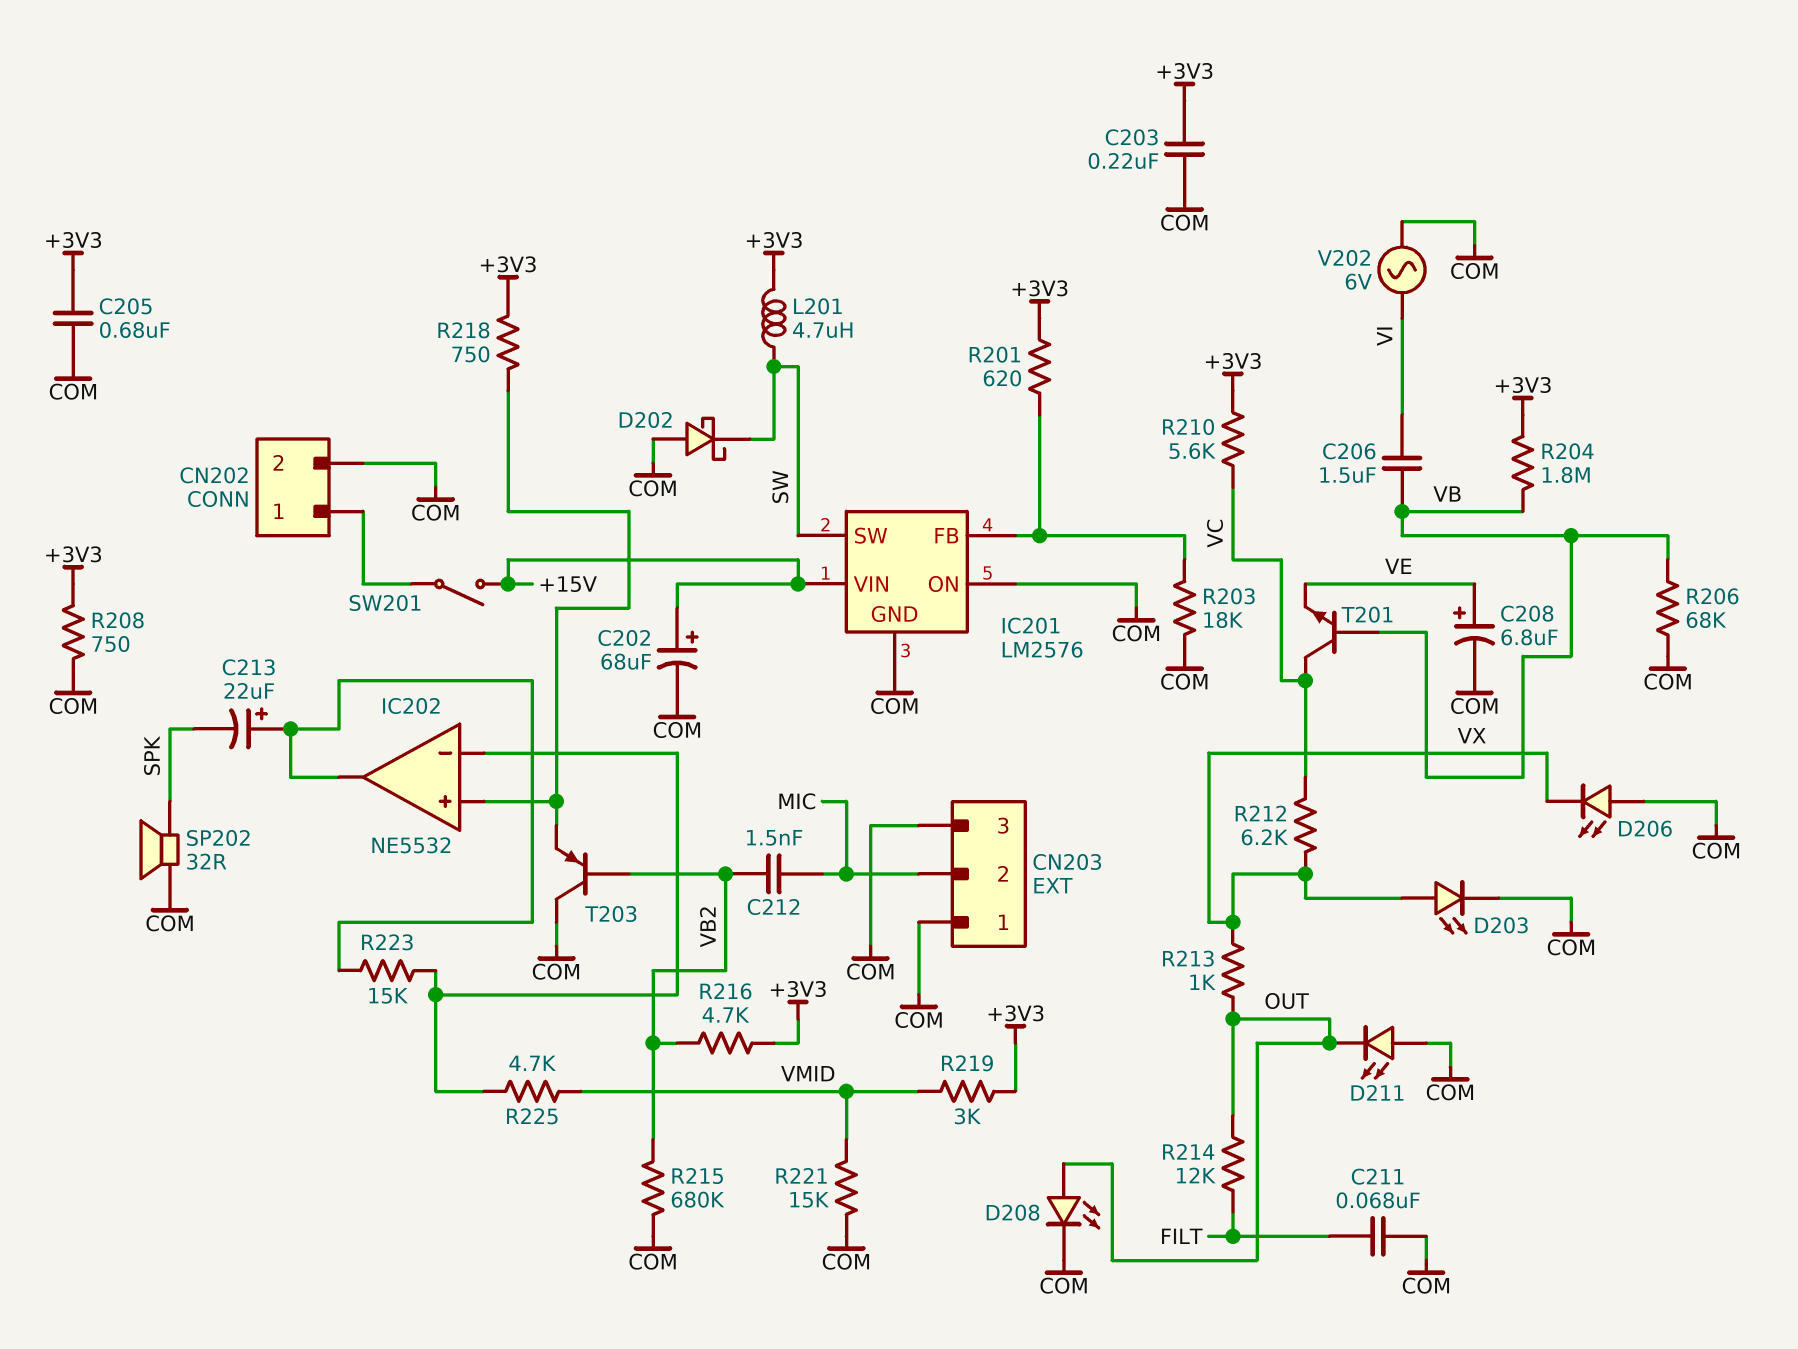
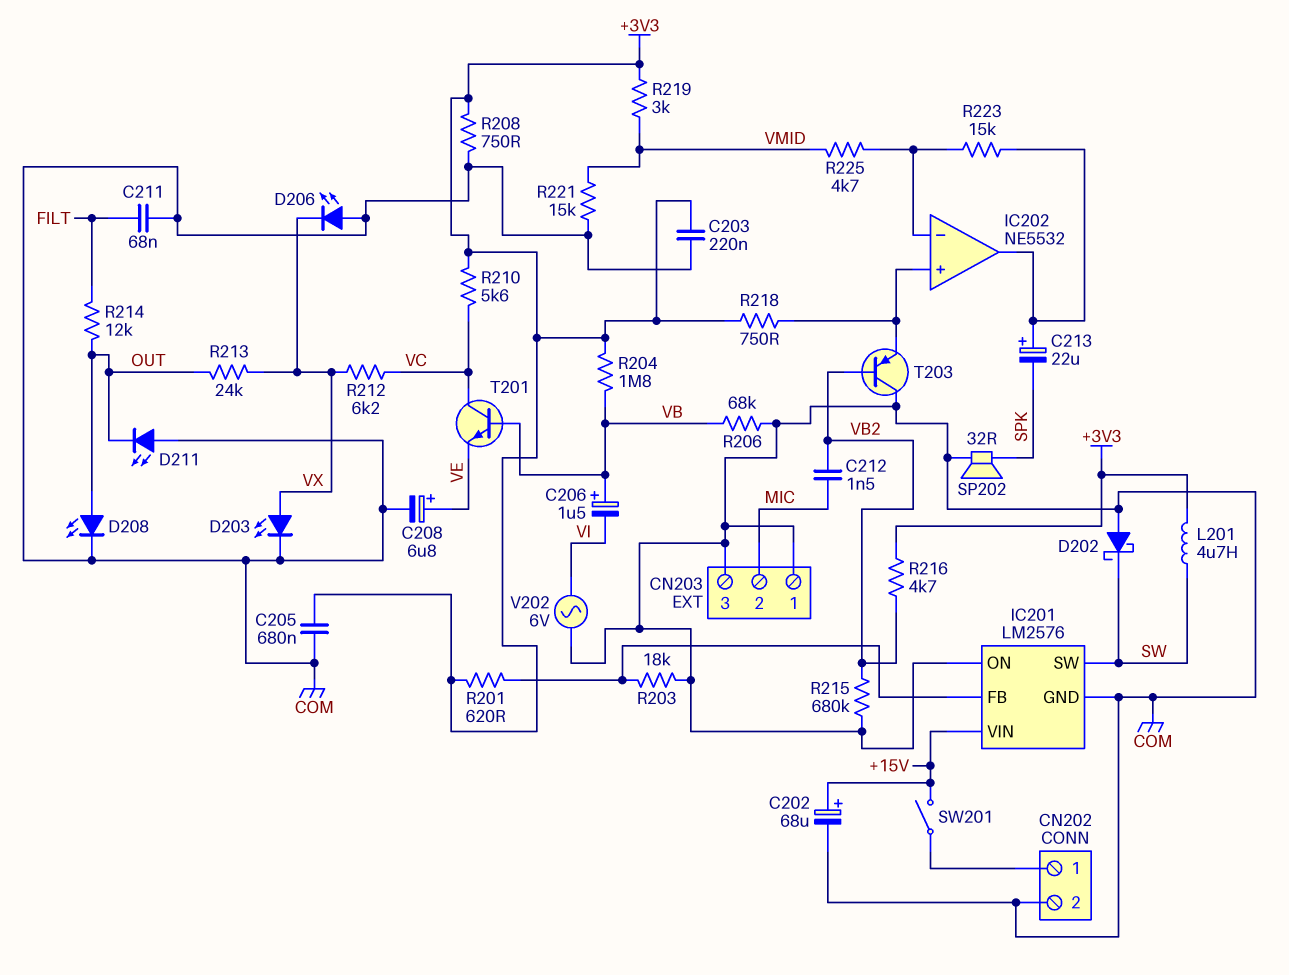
C206: 1.5uF (VB, VI) -> 1.5uF (plus VB, minus VI)
R213: 1k (OUT, VX) -> 24k (OUT, VX)

